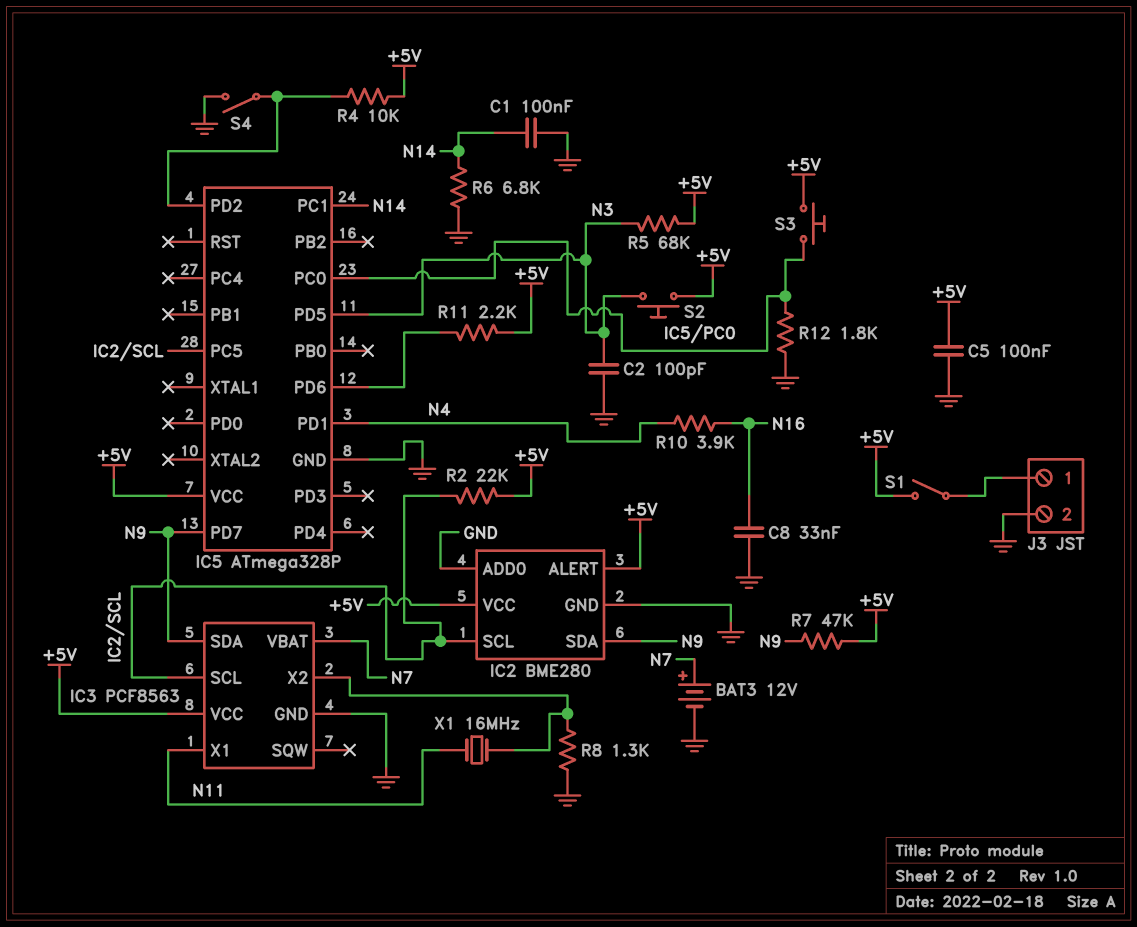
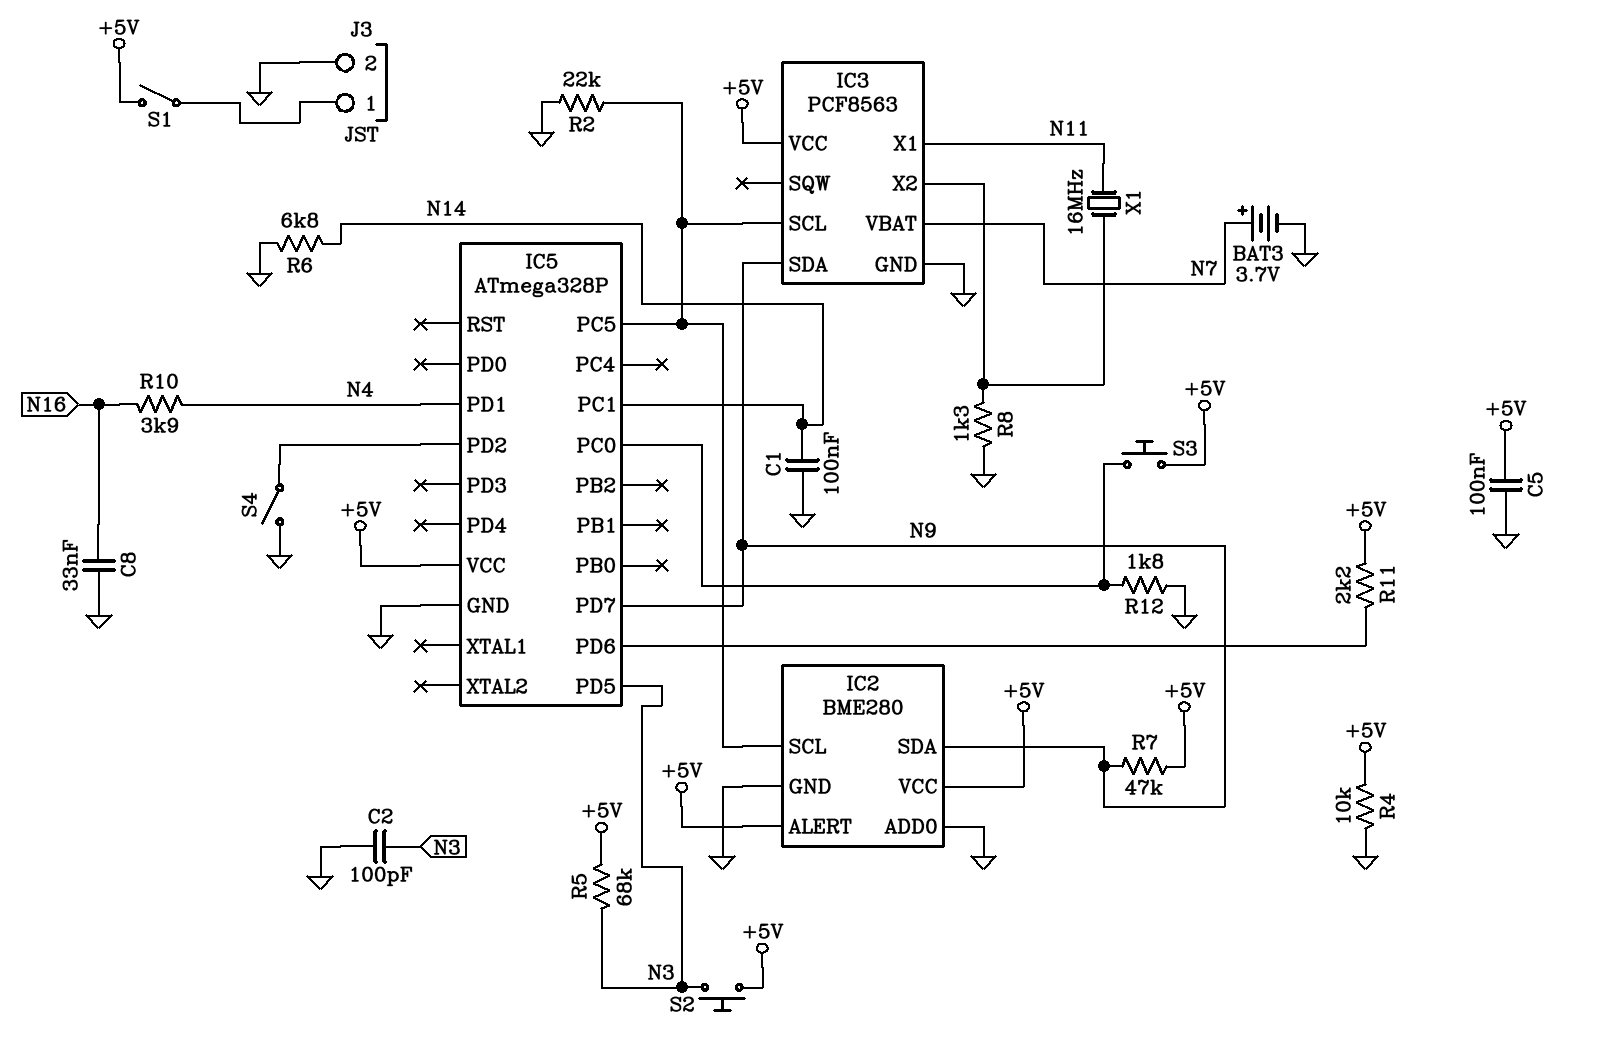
BAT3: 12V (plus N7, minus GND) -> 3.7V (plus N7, minus GND)
R2: 22k (+5V, IC2/SCL) -> 22k (GND, IC2/SCL)
R4: 10k (+5V, IC5/PD2) -> 10k (+5V, GND)

